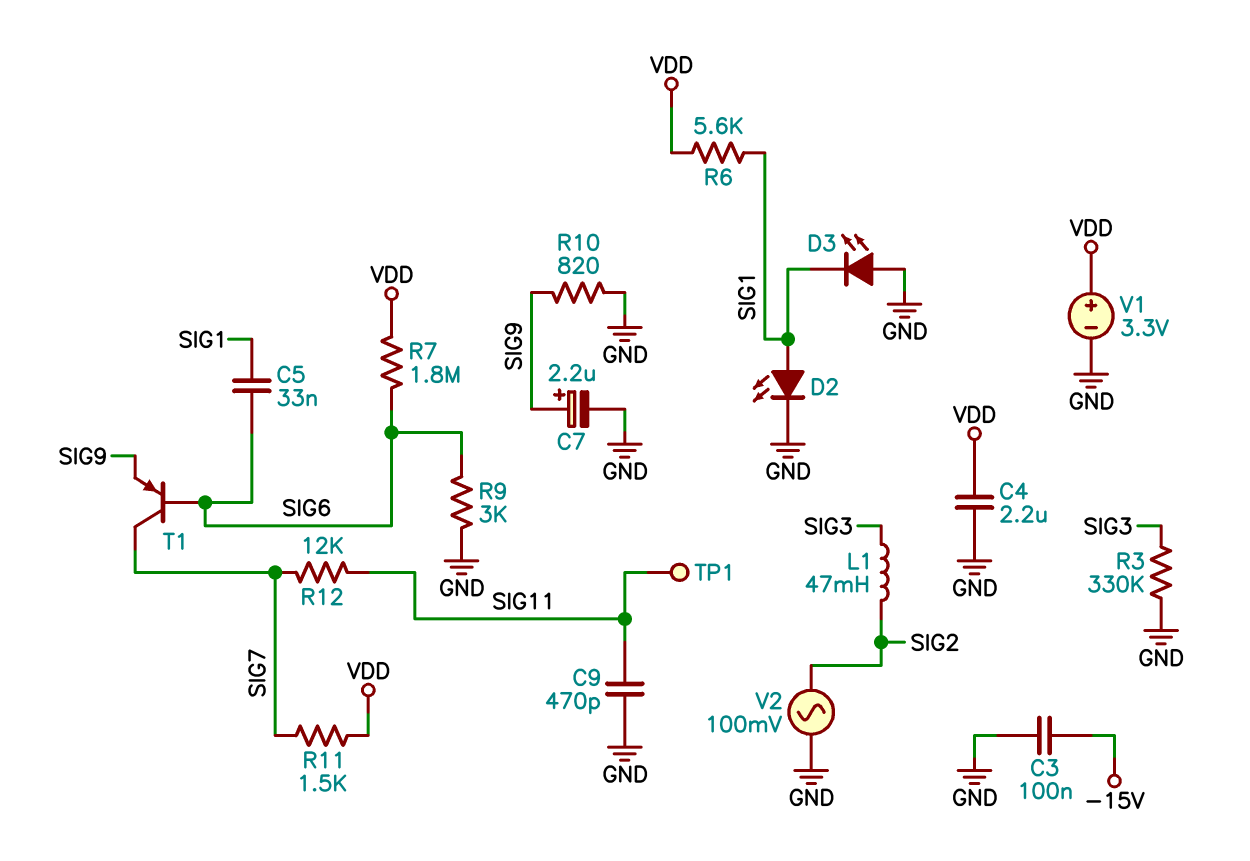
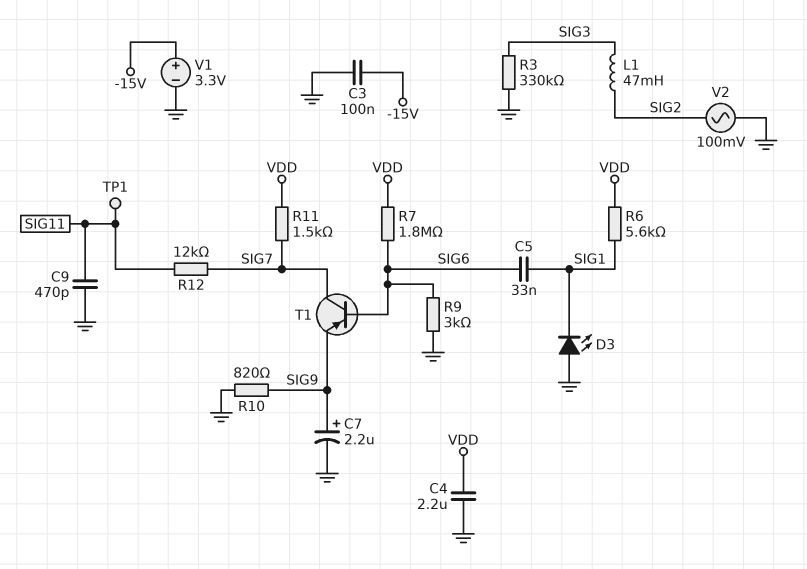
D2: LED (A SIG1, K GND) -> none
V1: 3.3V (plus VDD, minus GND) -> 3.3V (plus -15V, minus GND)

